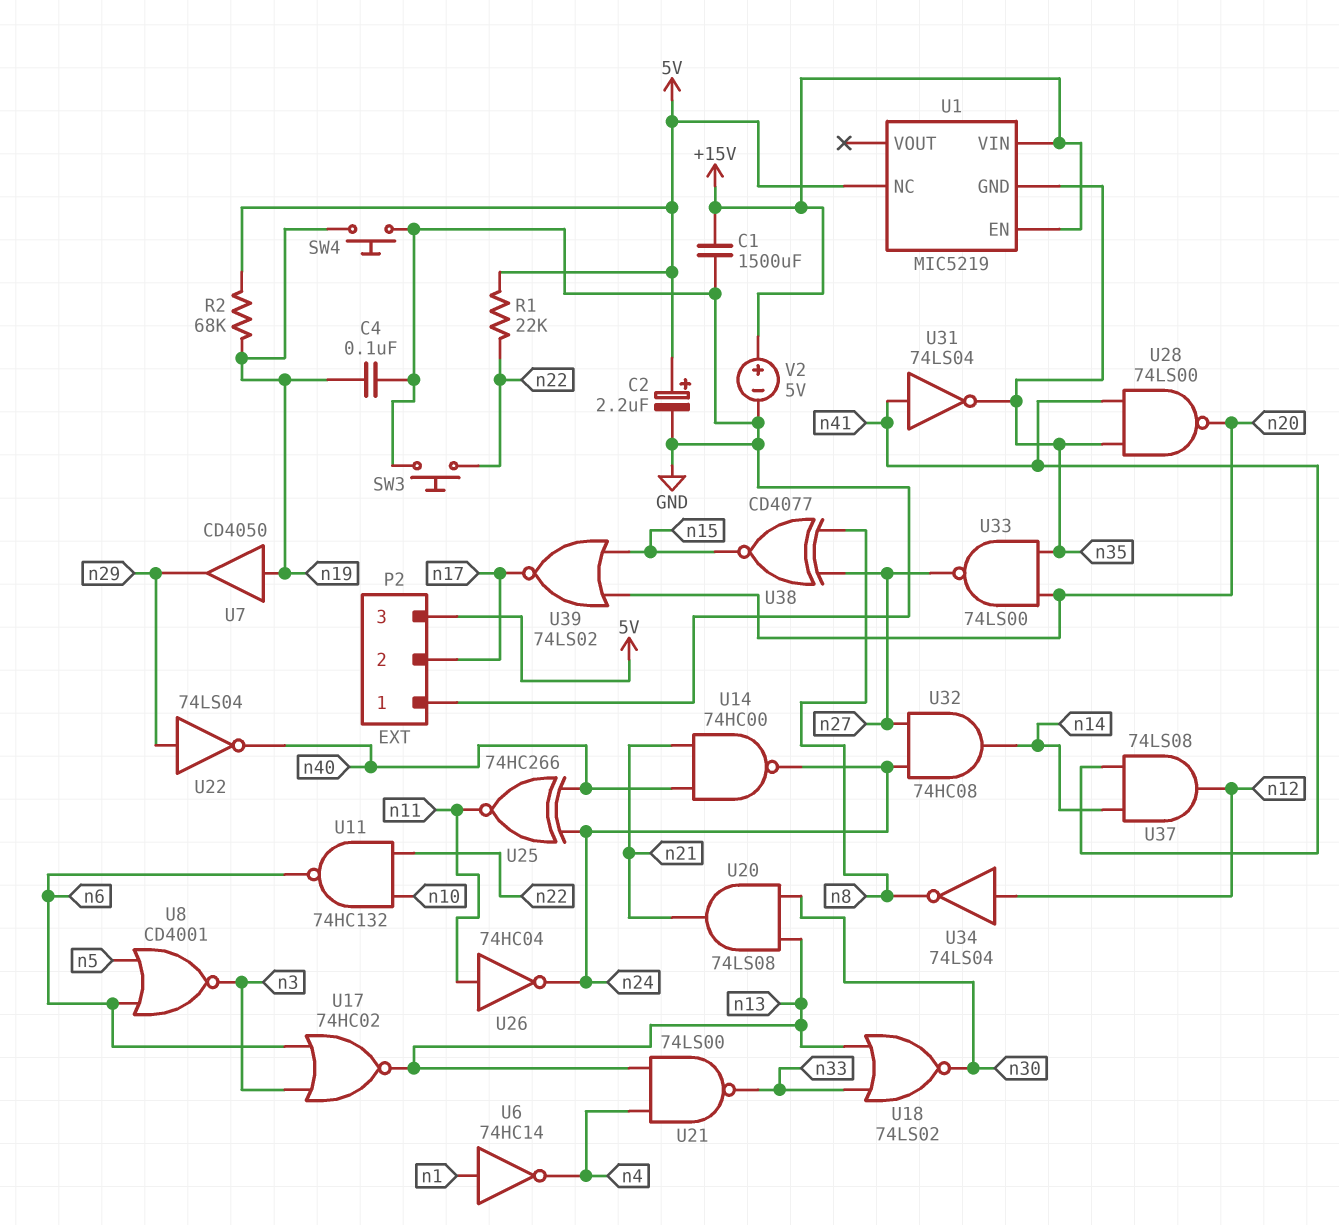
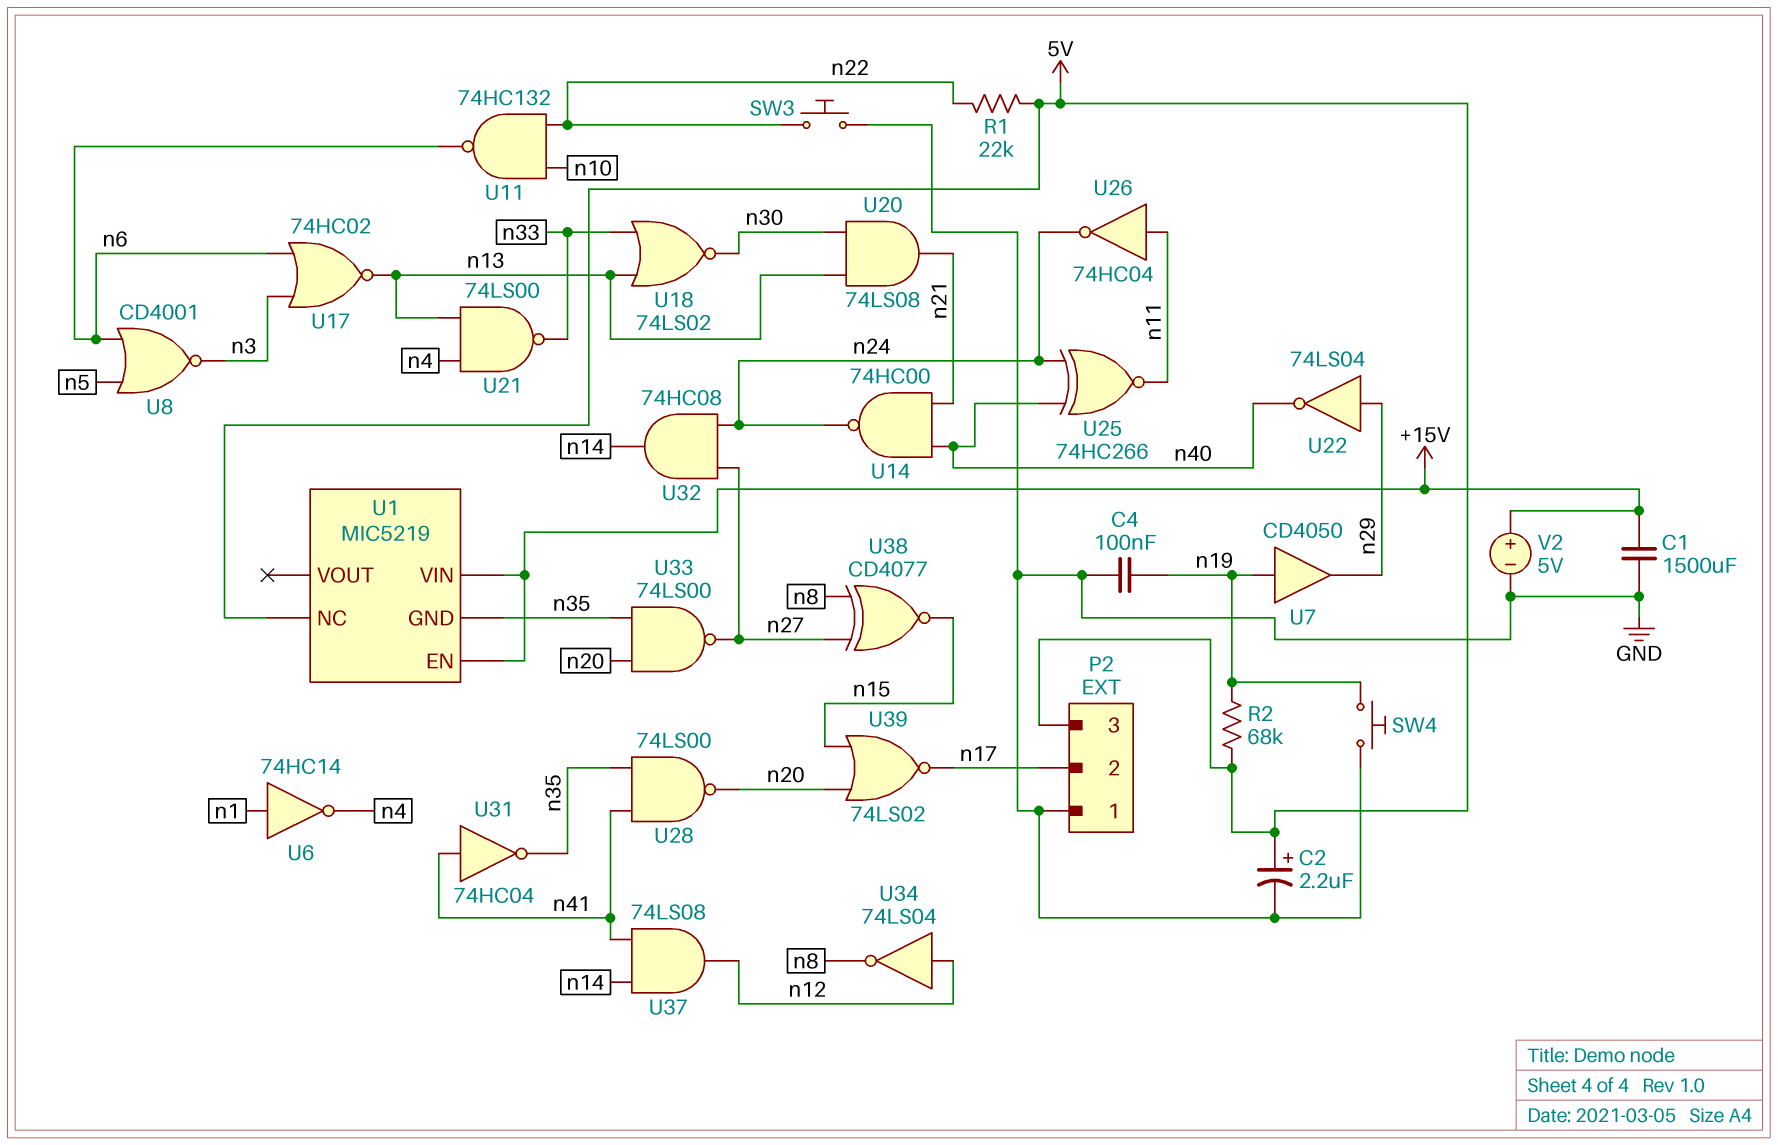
U31: NOT 74LS04 (in n41, out n35) -> NOT 74HC04 (in n41, out n35)

